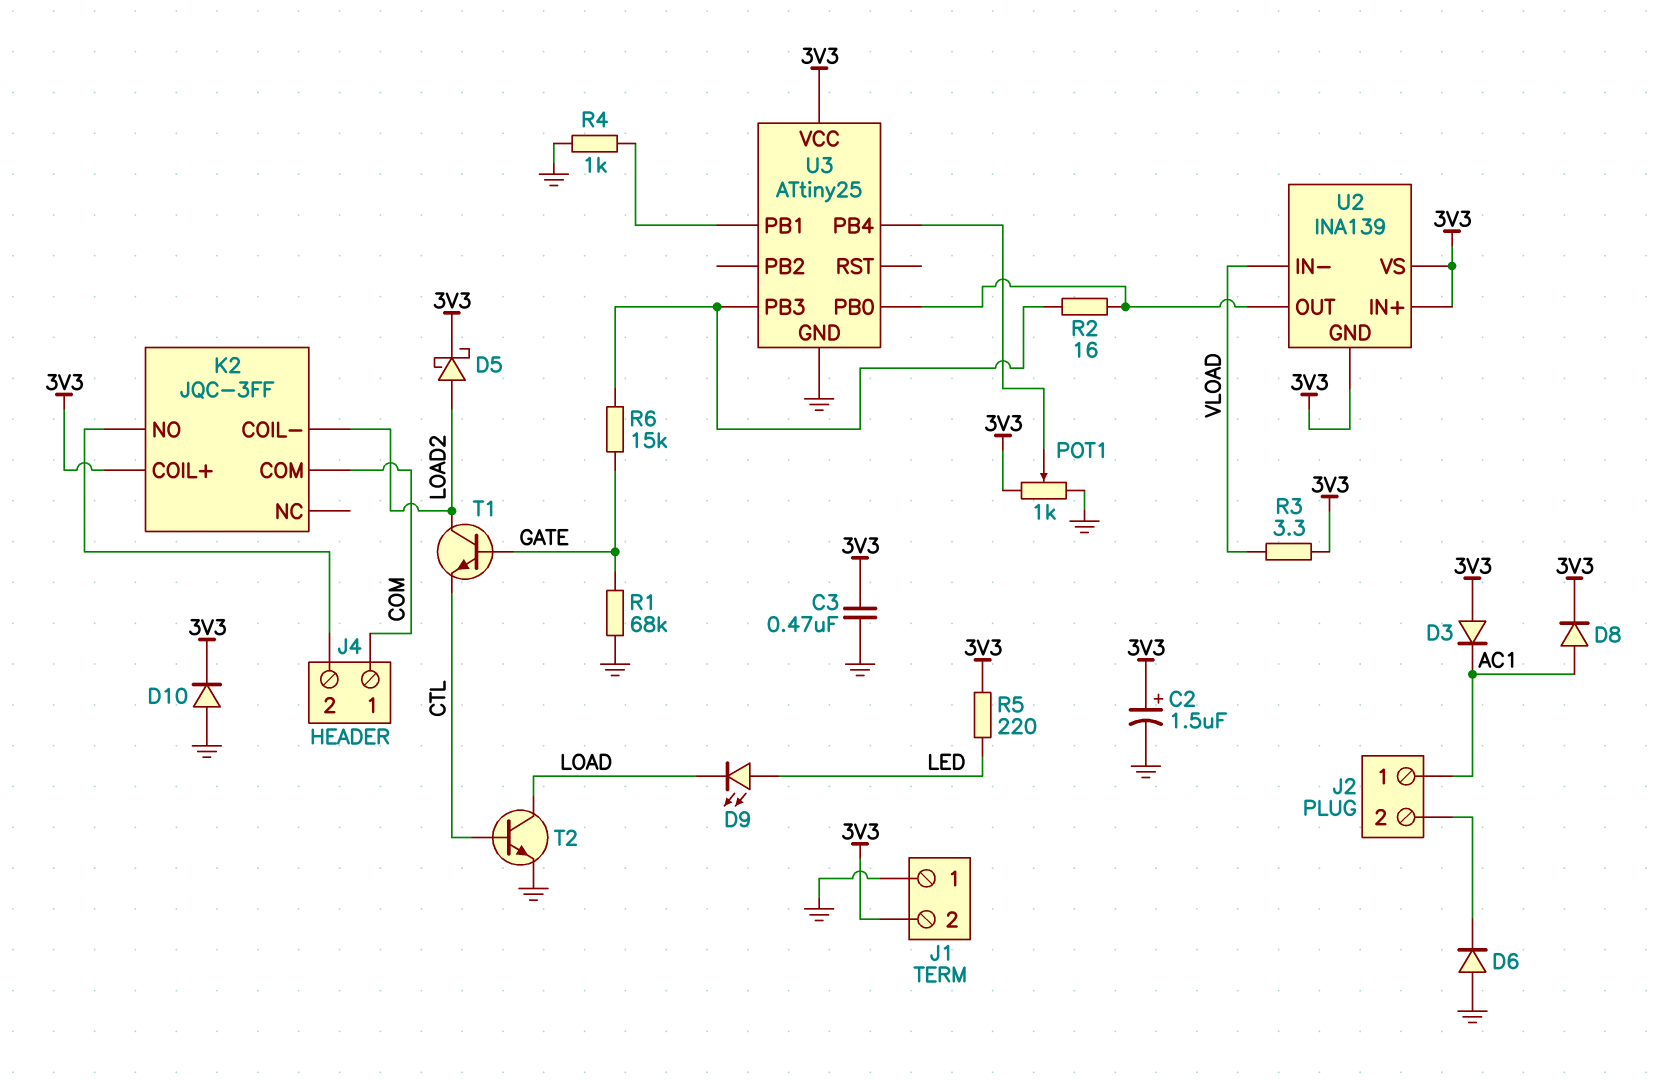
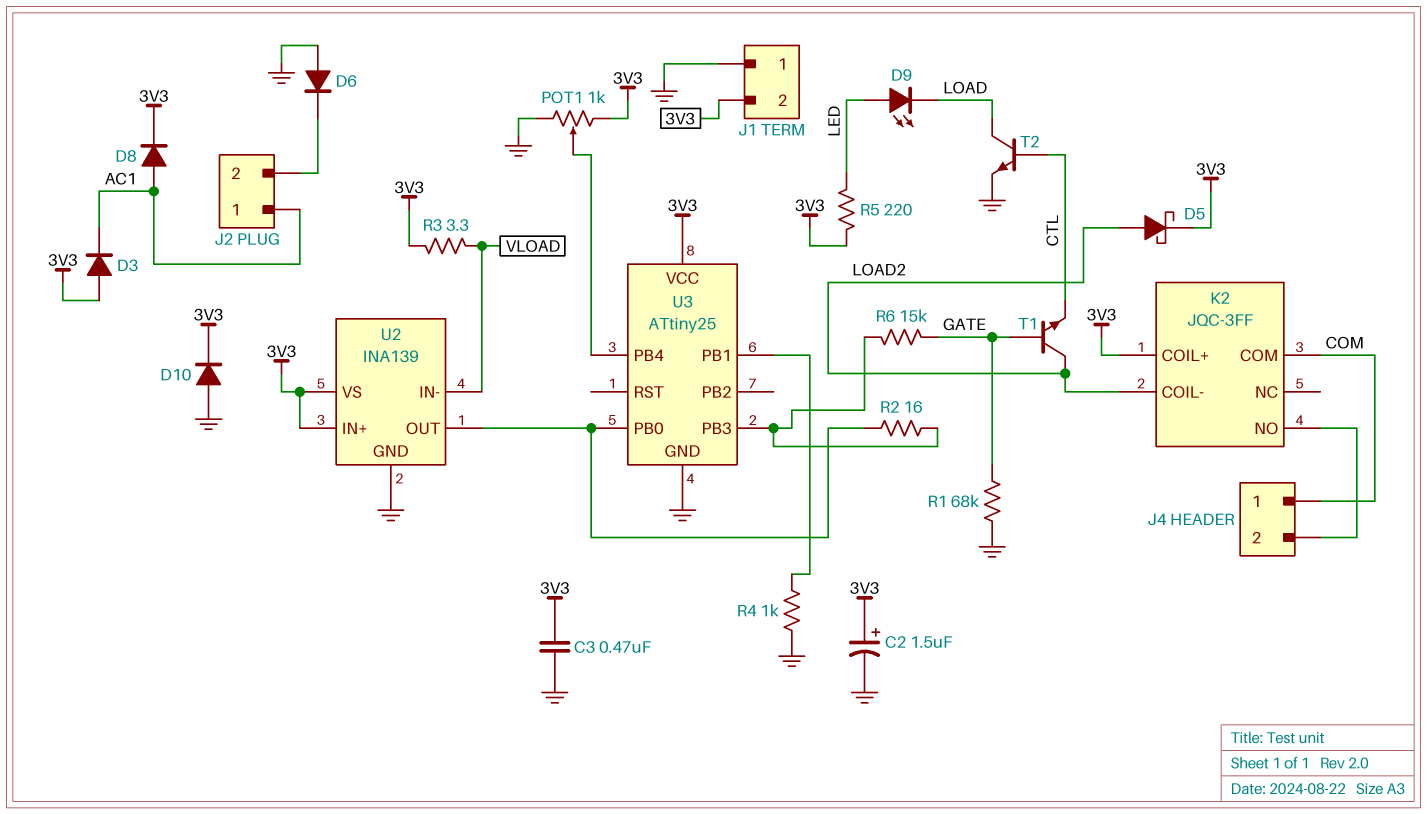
U2 pin GND: 3V3 -> GND

